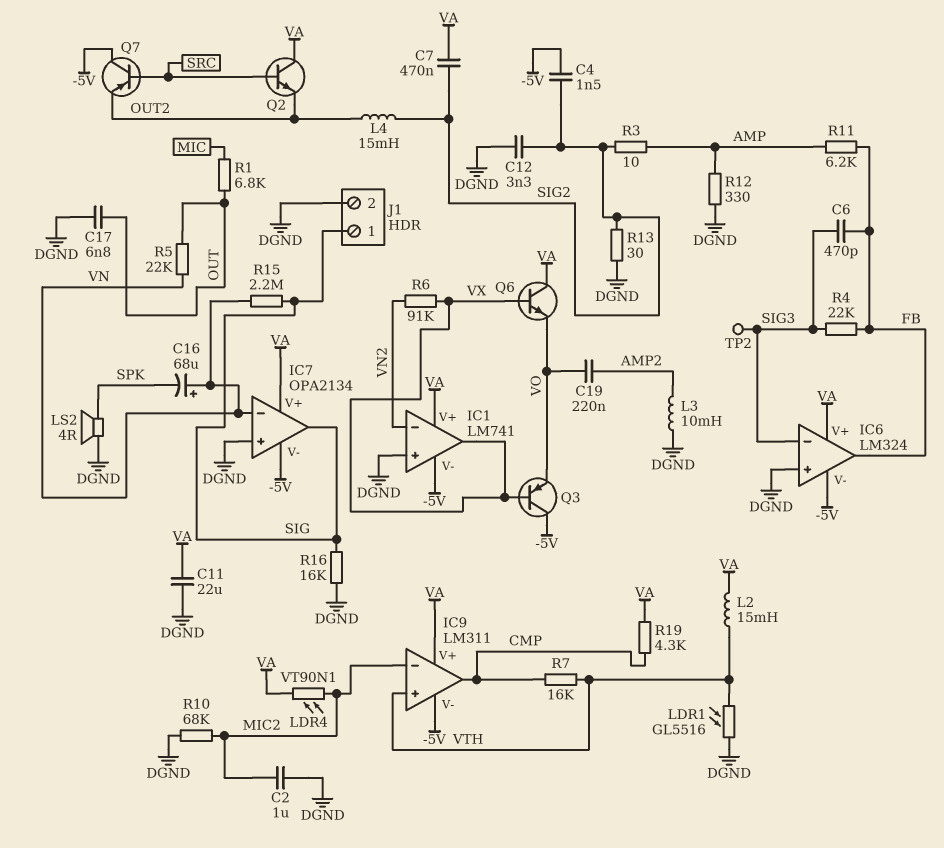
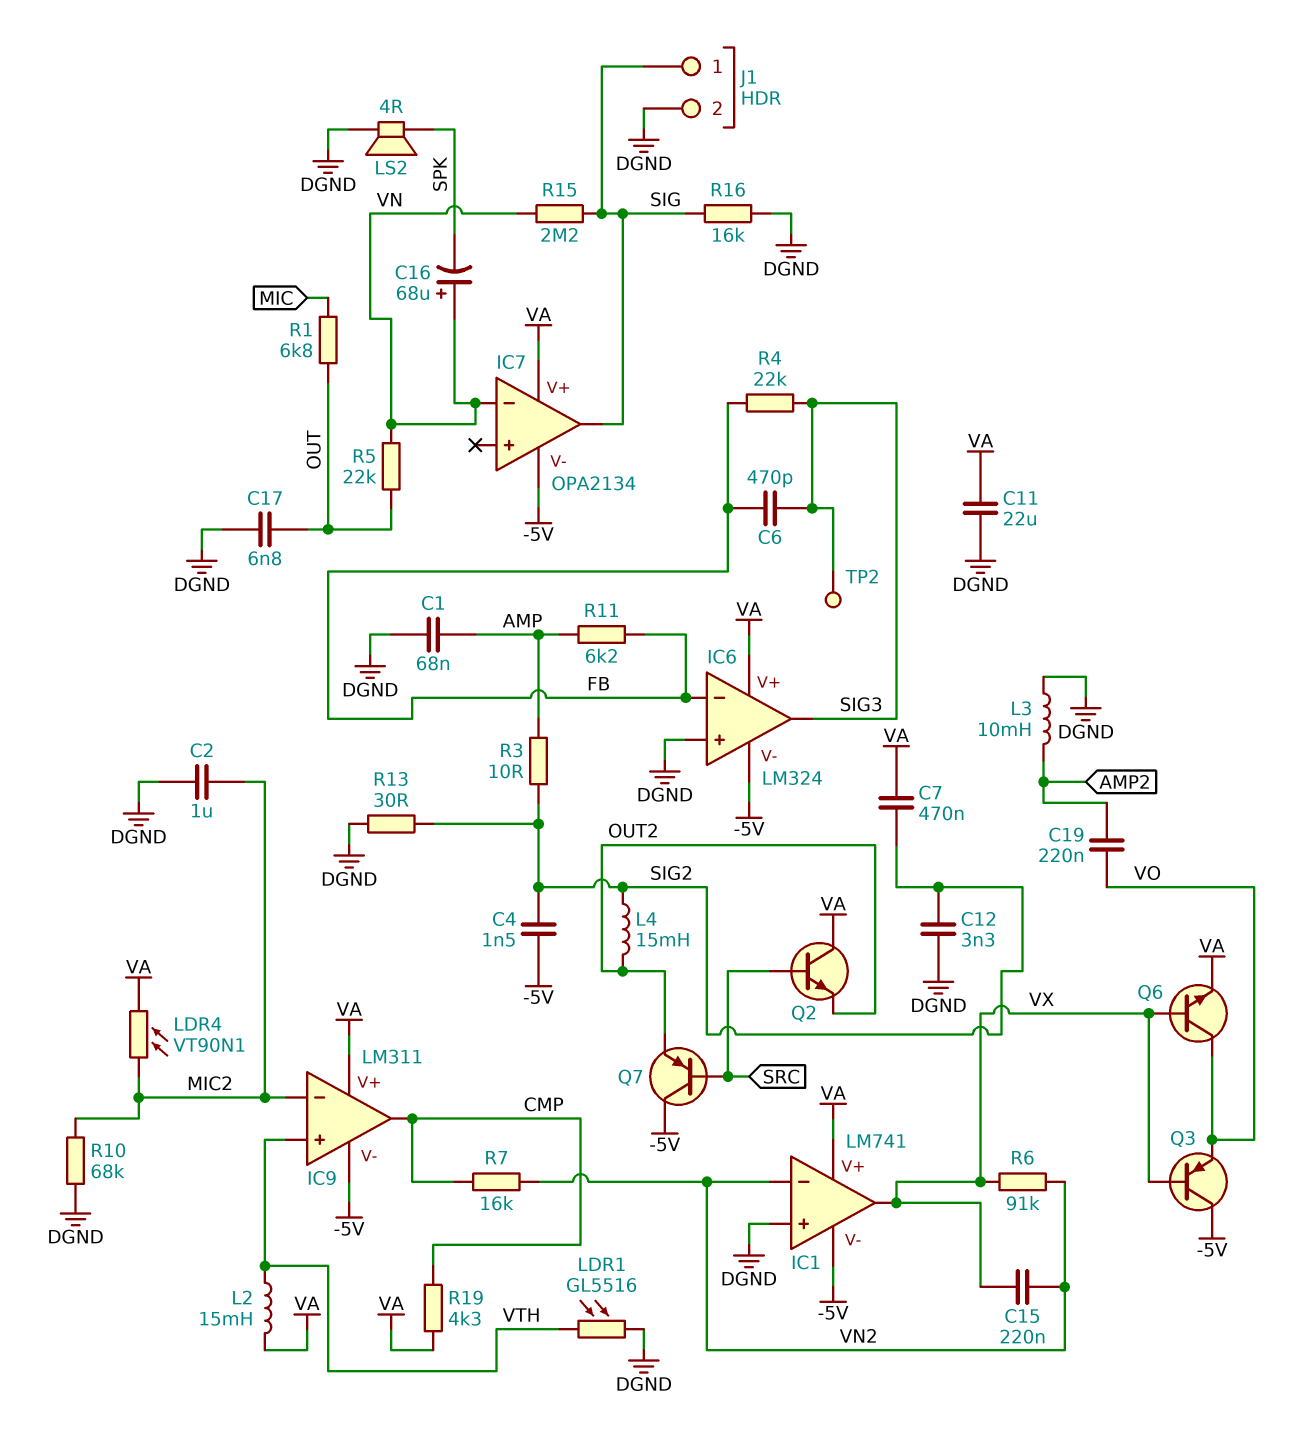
C1: none -> 68nF (AMP, DGND)
C15: none -> 220nF (VN2, VX)
IC6 pin in-: SIG3 -> FB
IC6 pin out: FB -> SIG3
IC7 pin in+: DGND -> none
Q6: NPN (B VX, C VA, E VO) -> NPN (B VX, C VO, E VA)
R7: 16k (CMP, VTH) -> 16k (CMP, VN2)
R12: 330 (AMP, DGND) -> none

